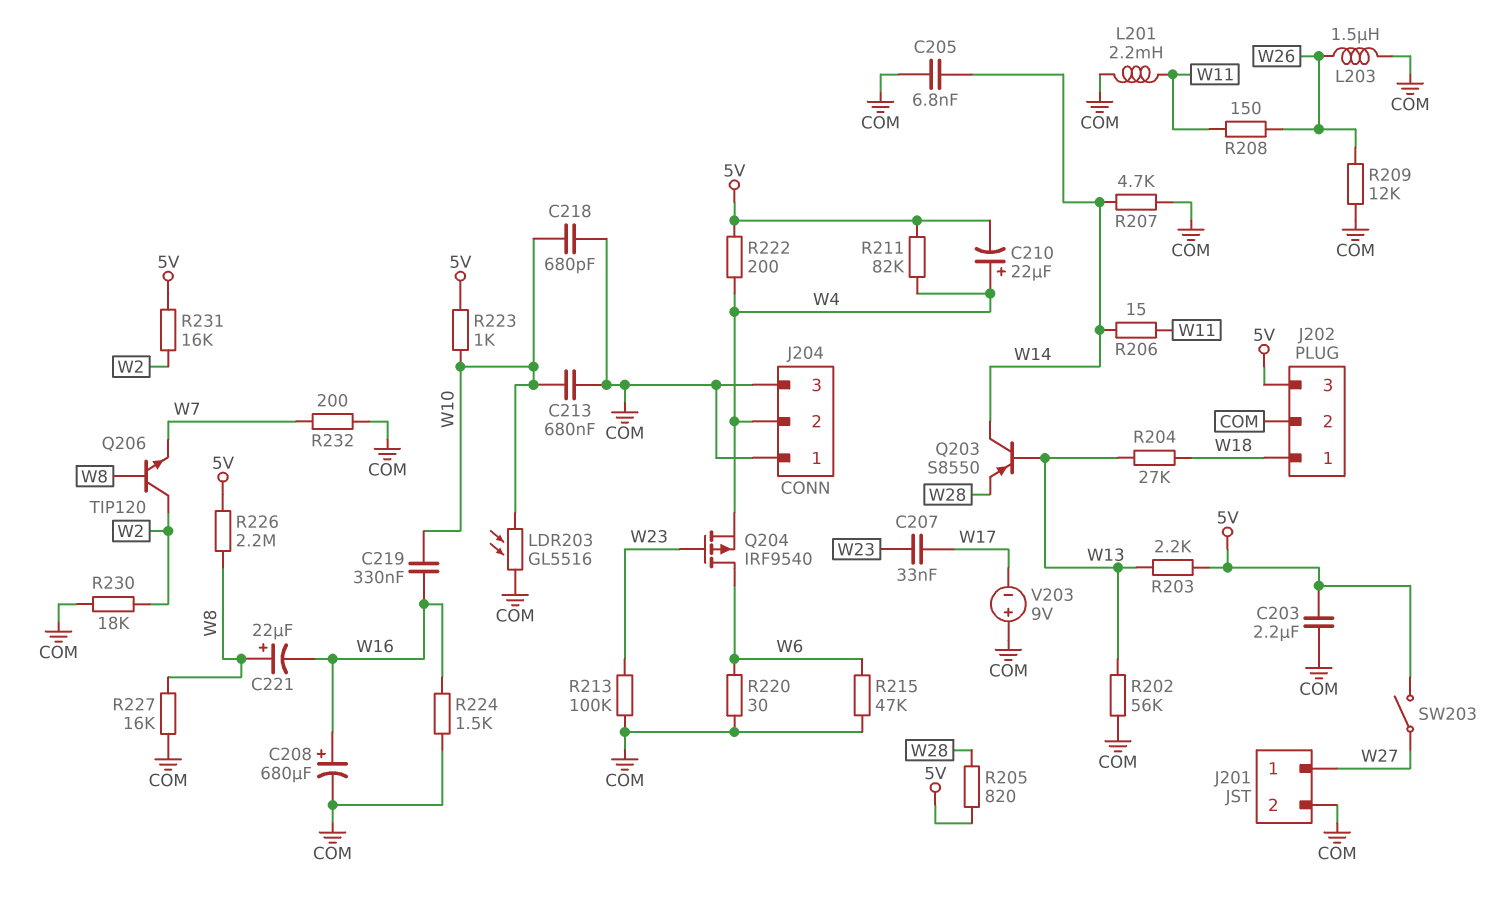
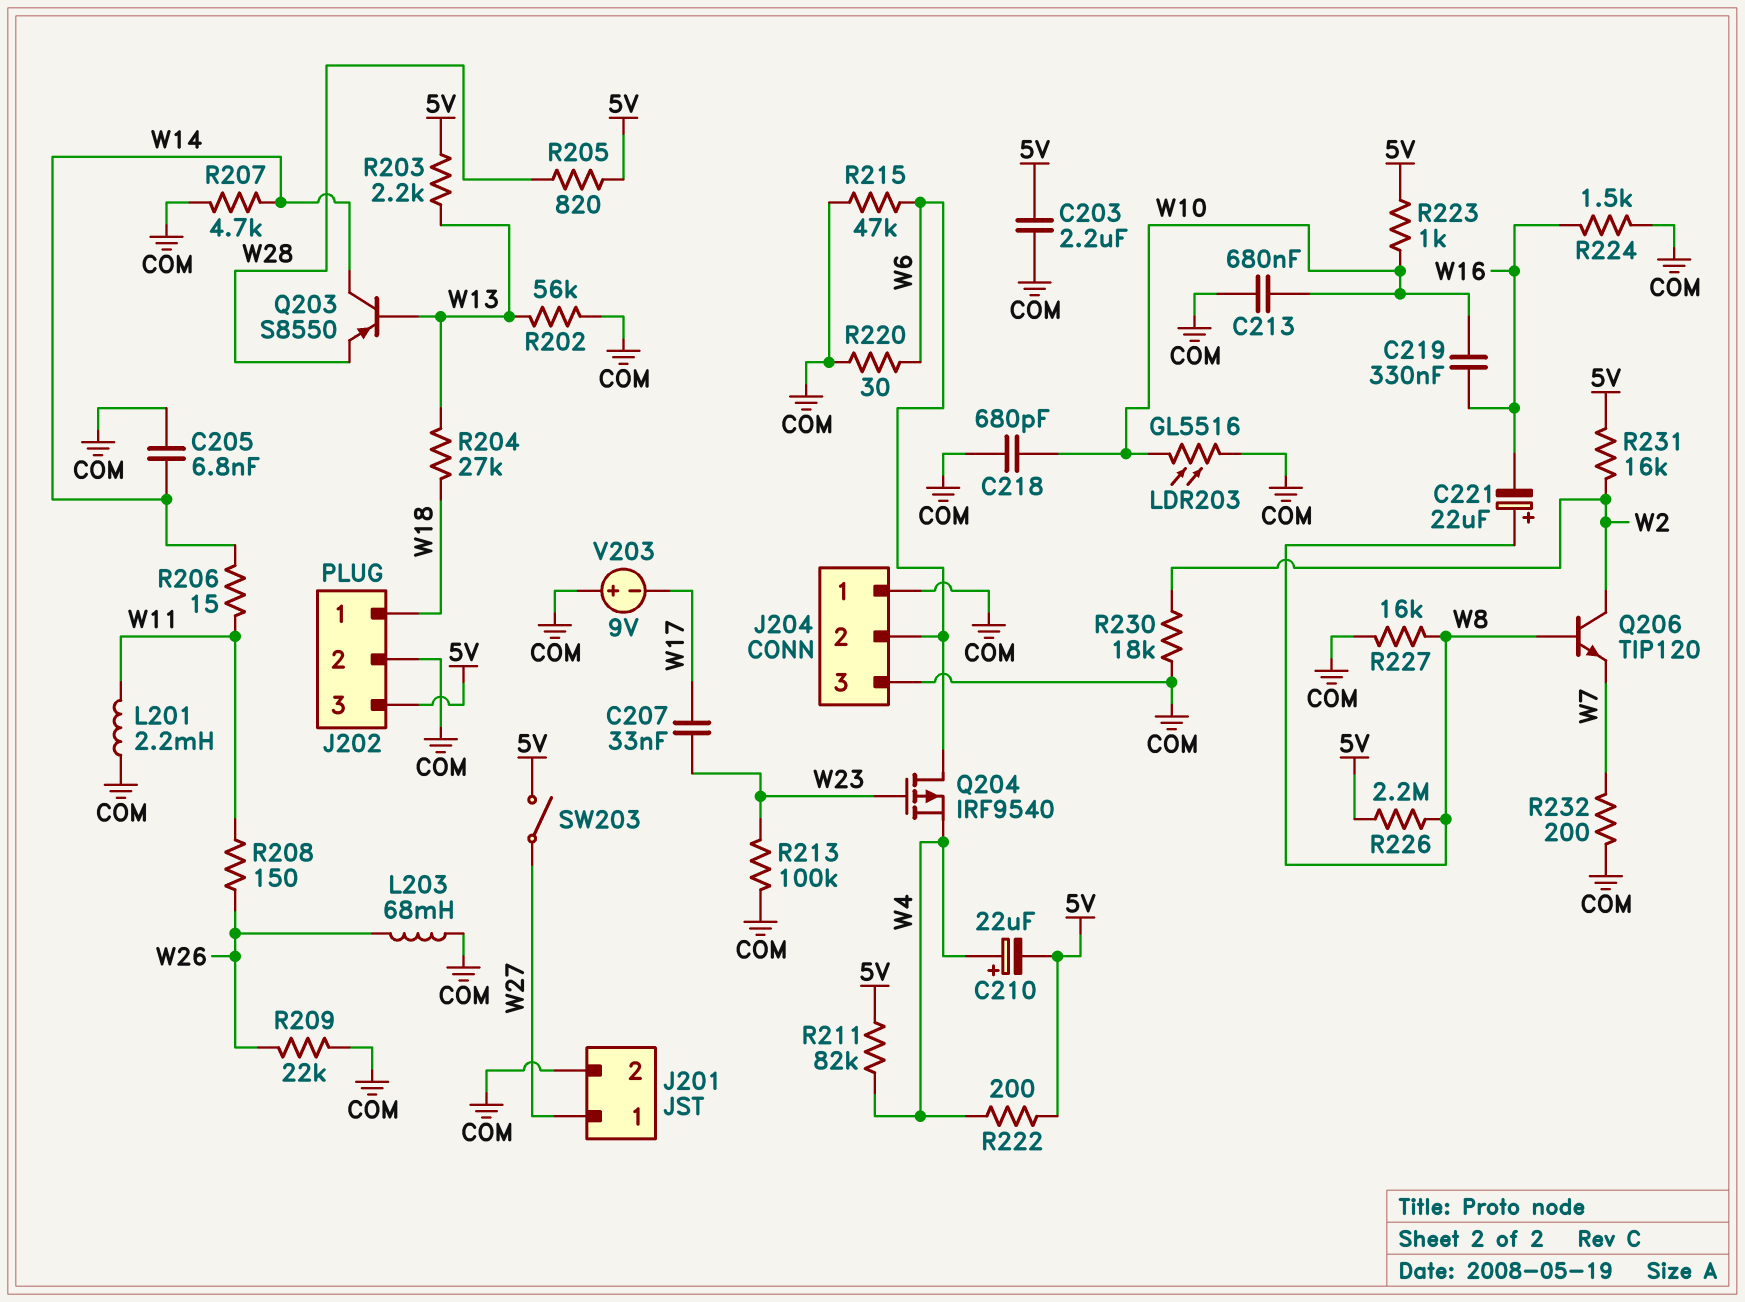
C208: 680uF (plus W16, minus COM) -> none
J204 pin 2: W4 -> W6
L203: 1.5uH (COM, W26) -> 68mH (COM, W26)
R209: 12k (COM, W26) -> 22k (COM, W26)

